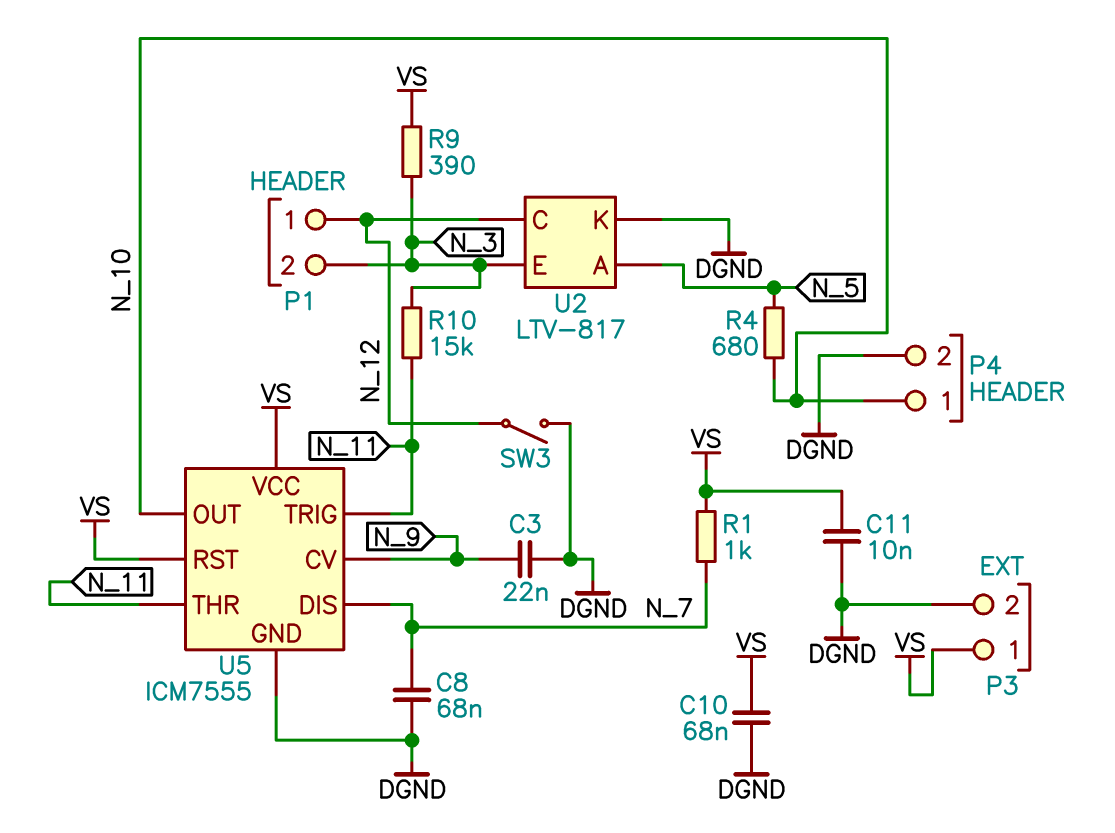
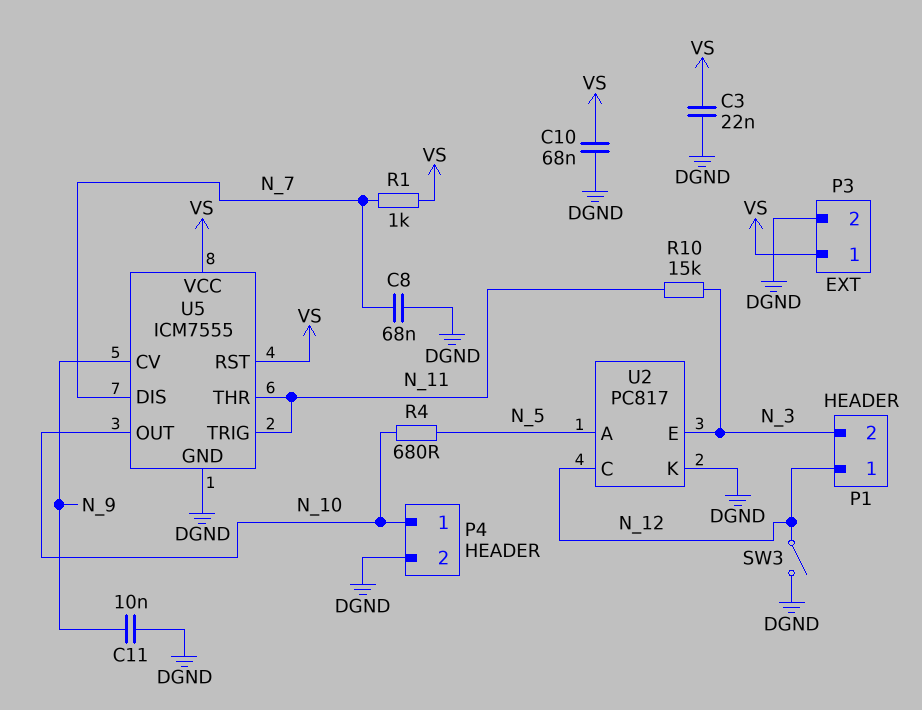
C3: 22nF (DGND, N_9) -> 22nF (DGND, VS)
C11: 10nF (DGND, VS) -> 10nF (DGND, N_9)
R9: 390 (N_3, VS) -> none
U2: LTV-817 -> PC817

